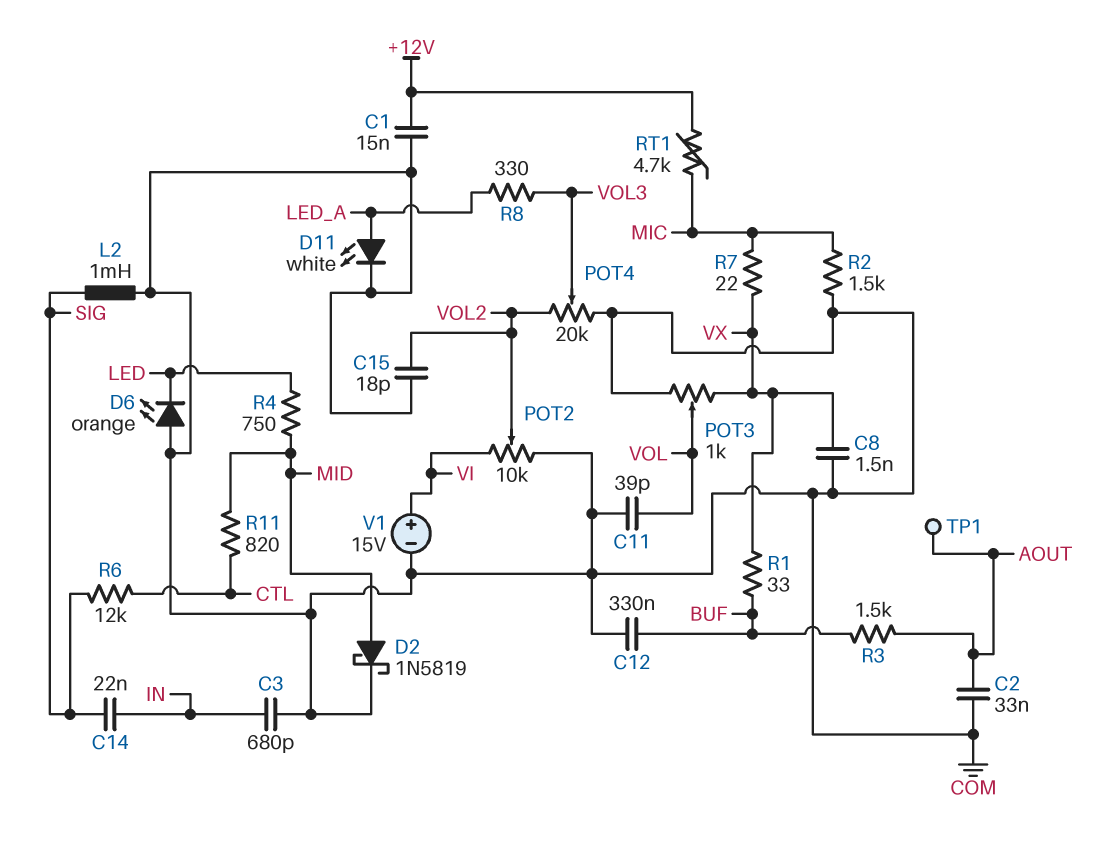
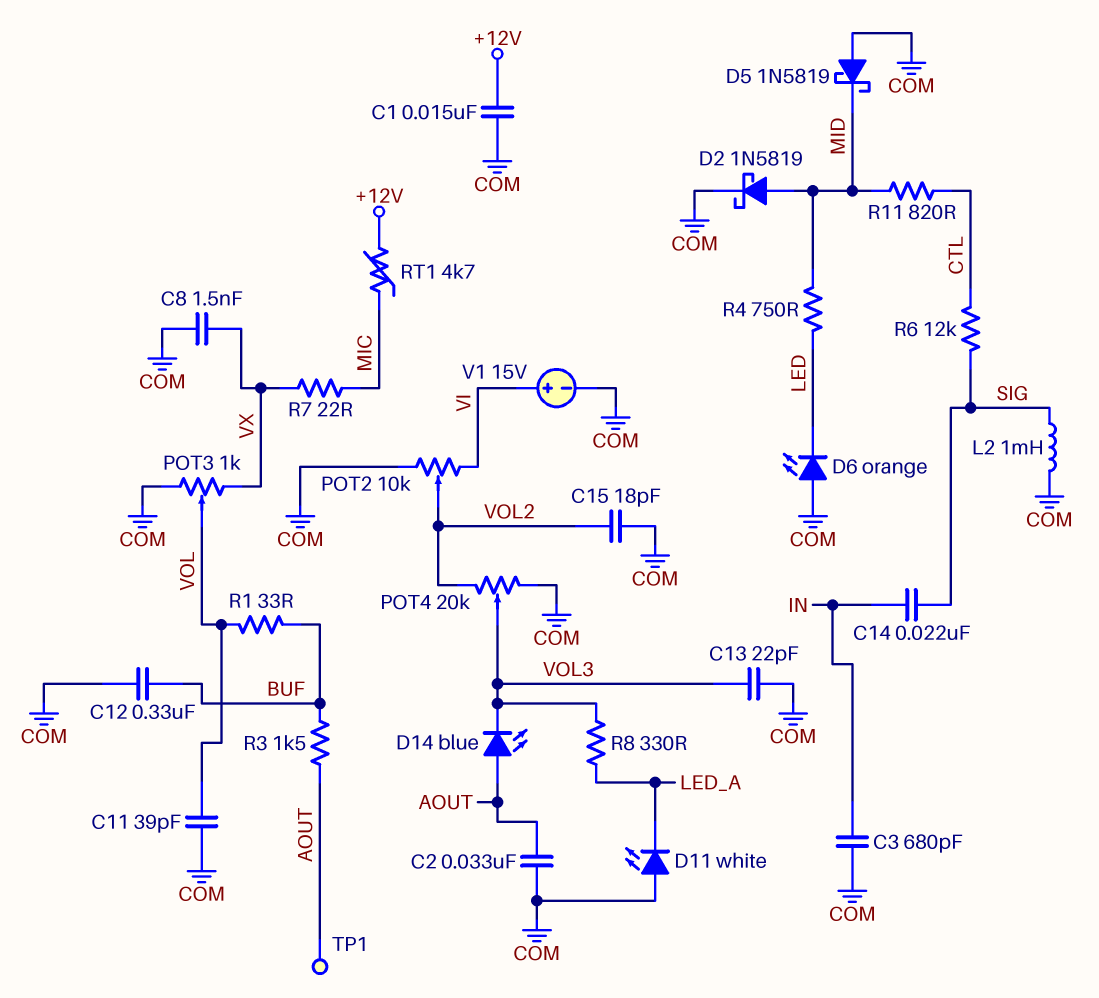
C13: none -> 22pF (COM, VOL3)
D5: none -> schottky 1N5819 (A COM, K MID)
D11: LED white (A LED_A, K COM) -> LED white (A COM, K LED_A)
D14: none -> LED blue (A AOUT, K VOL3)
R1: 33 (BUF, VX) -> 33 (BUF, VOL)
R2: 1.5k (COM, MIC) -> none

